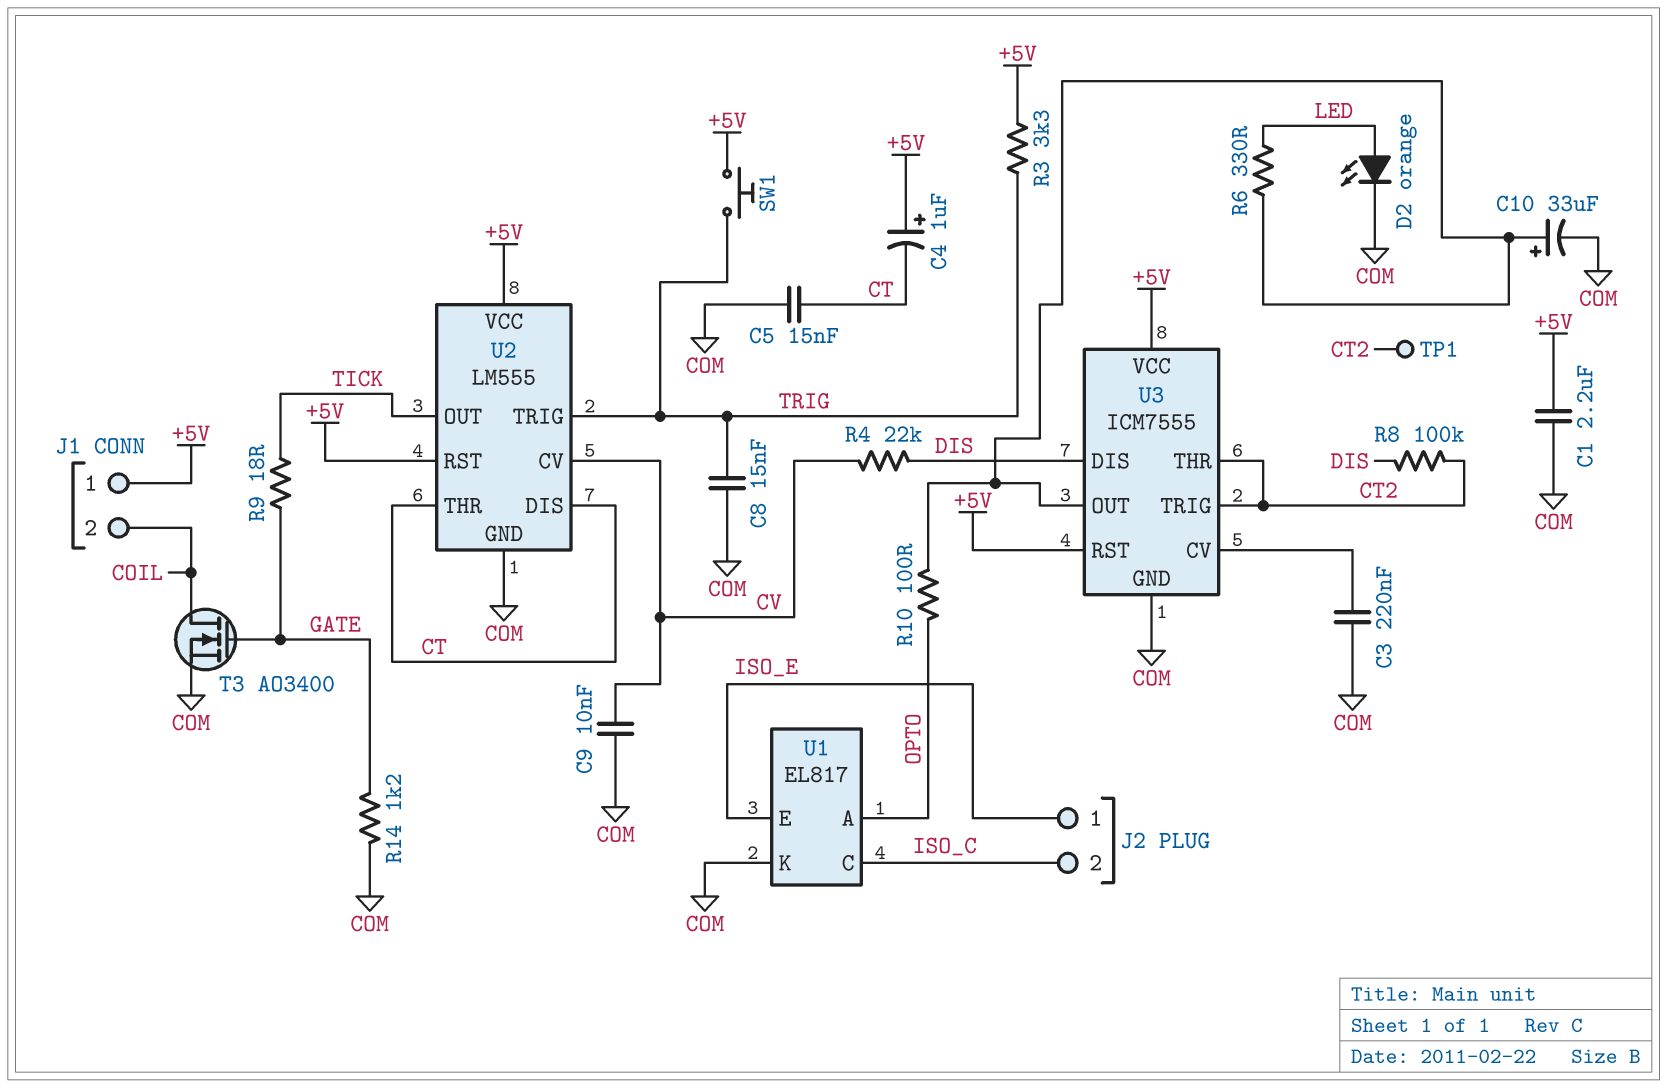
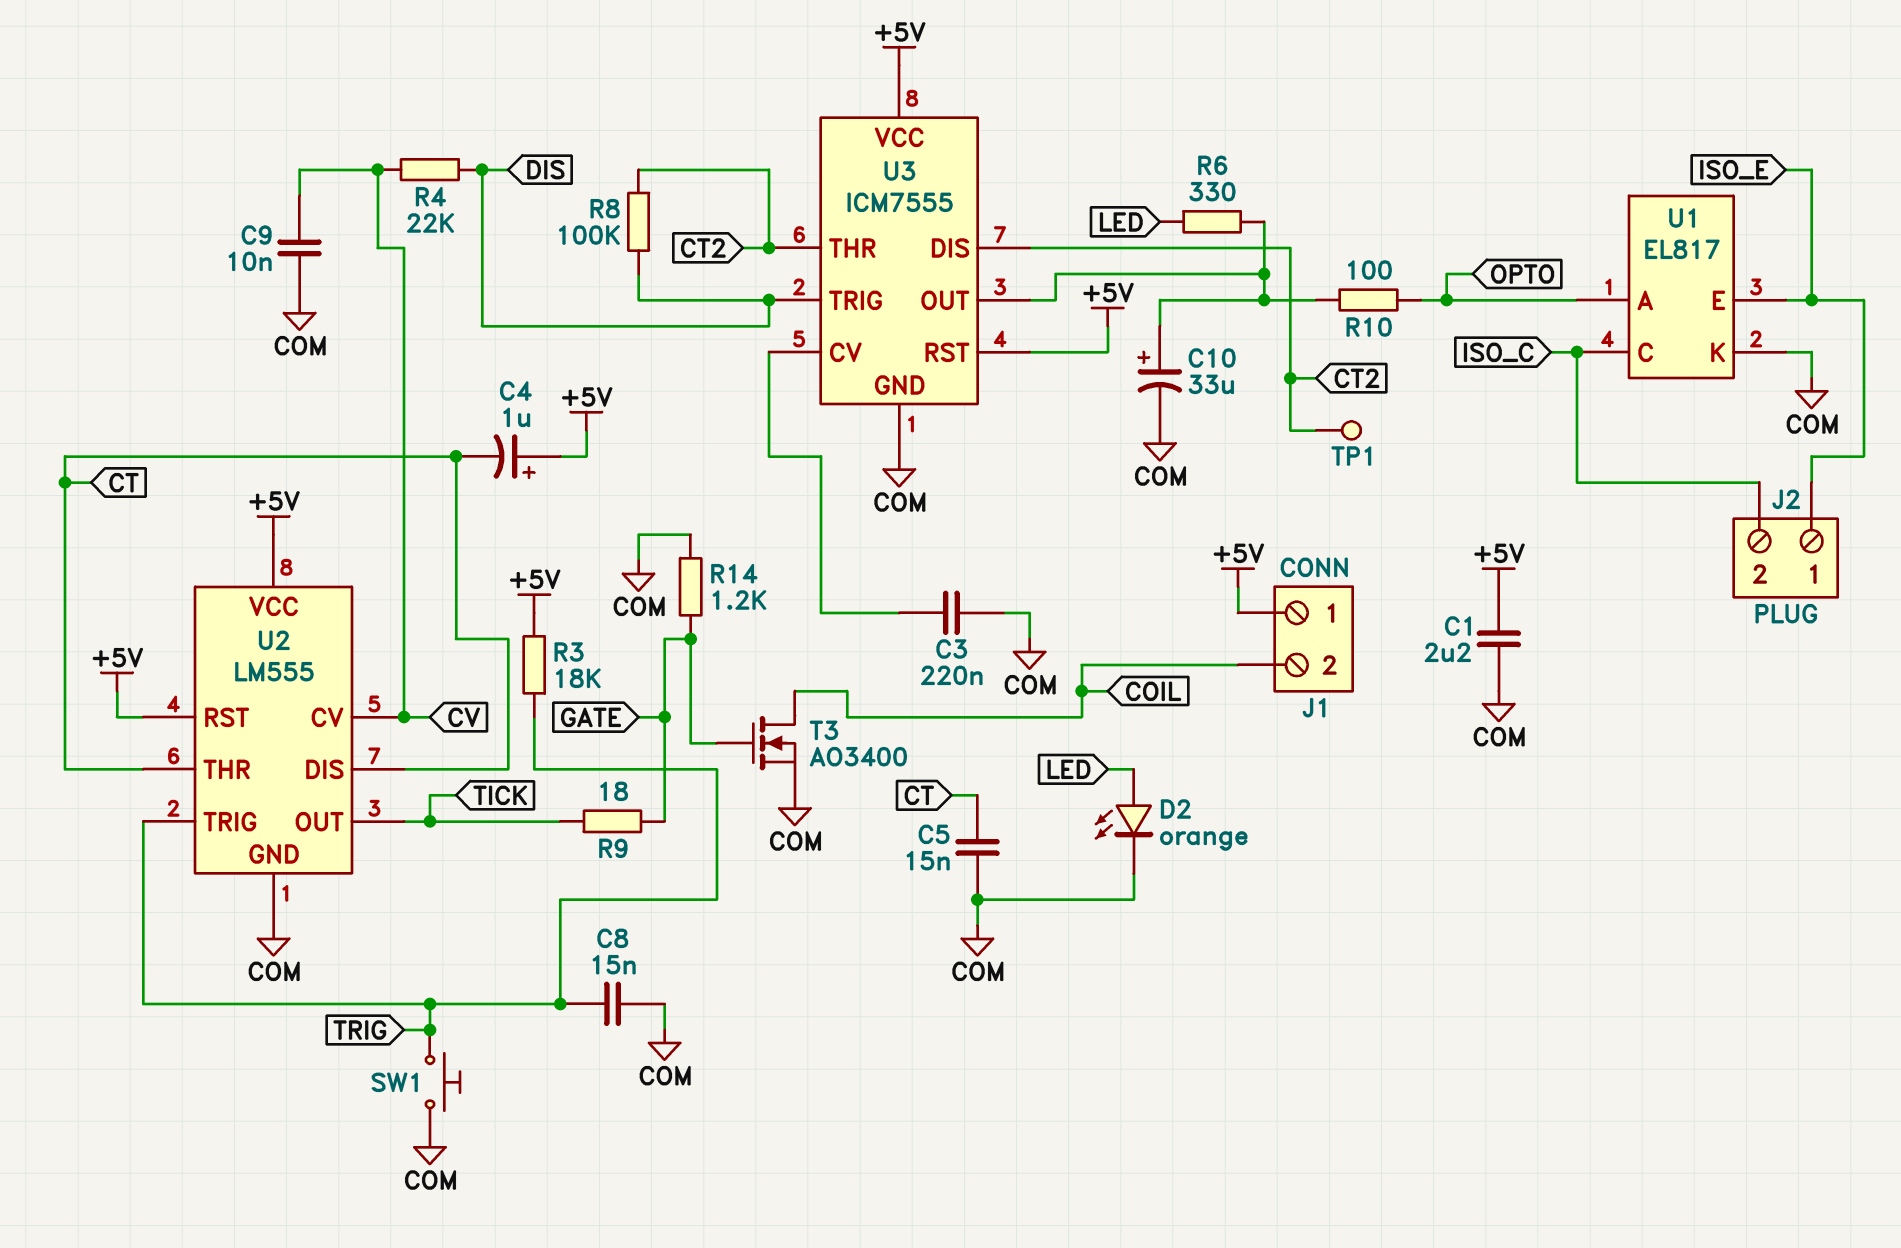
R3: 3.3k (+5V, TRIG) -> 18k (+5V, TRIG)
SW1: button (+5V, TRIG) -> button (COM, TRIG)
U3 pin DIS: DIS -> CT2
U3 pin TRIG: CT2 -> DIS

